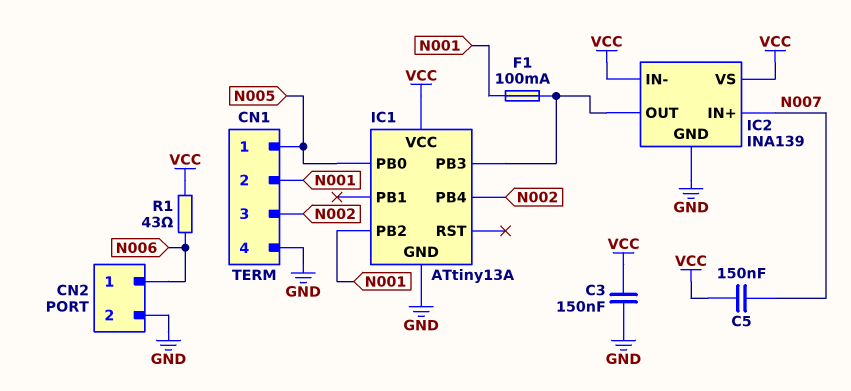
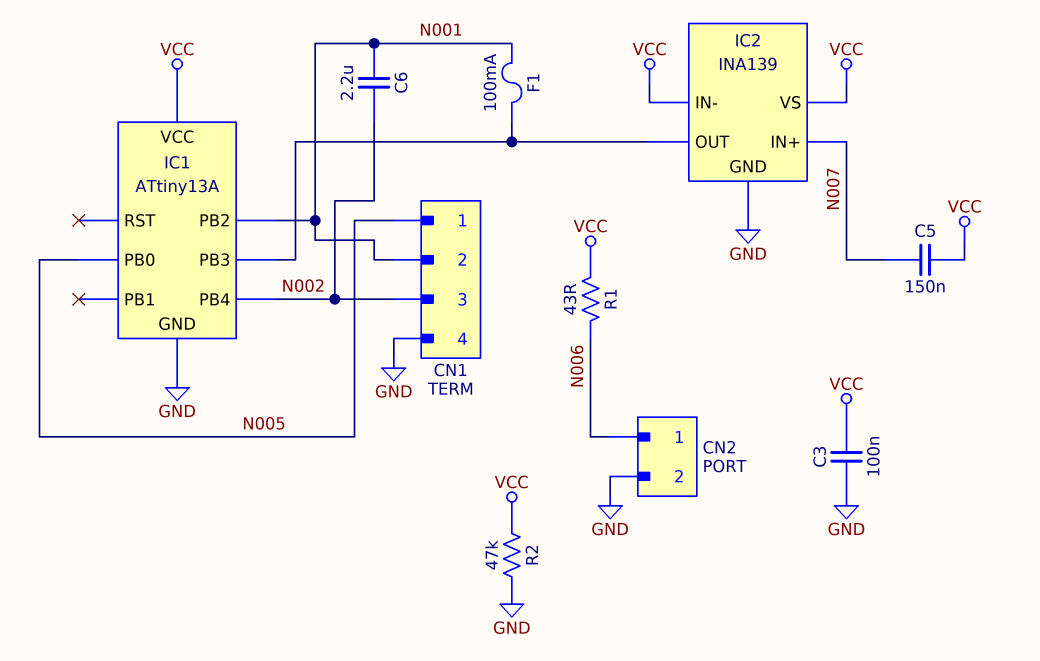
C3: 150nF (GND, VCC) -> 100nF (GND, VCC)
C6: none -> 2.2uF (N001, N002)
R2: none -> 47k (GND, VCC)

